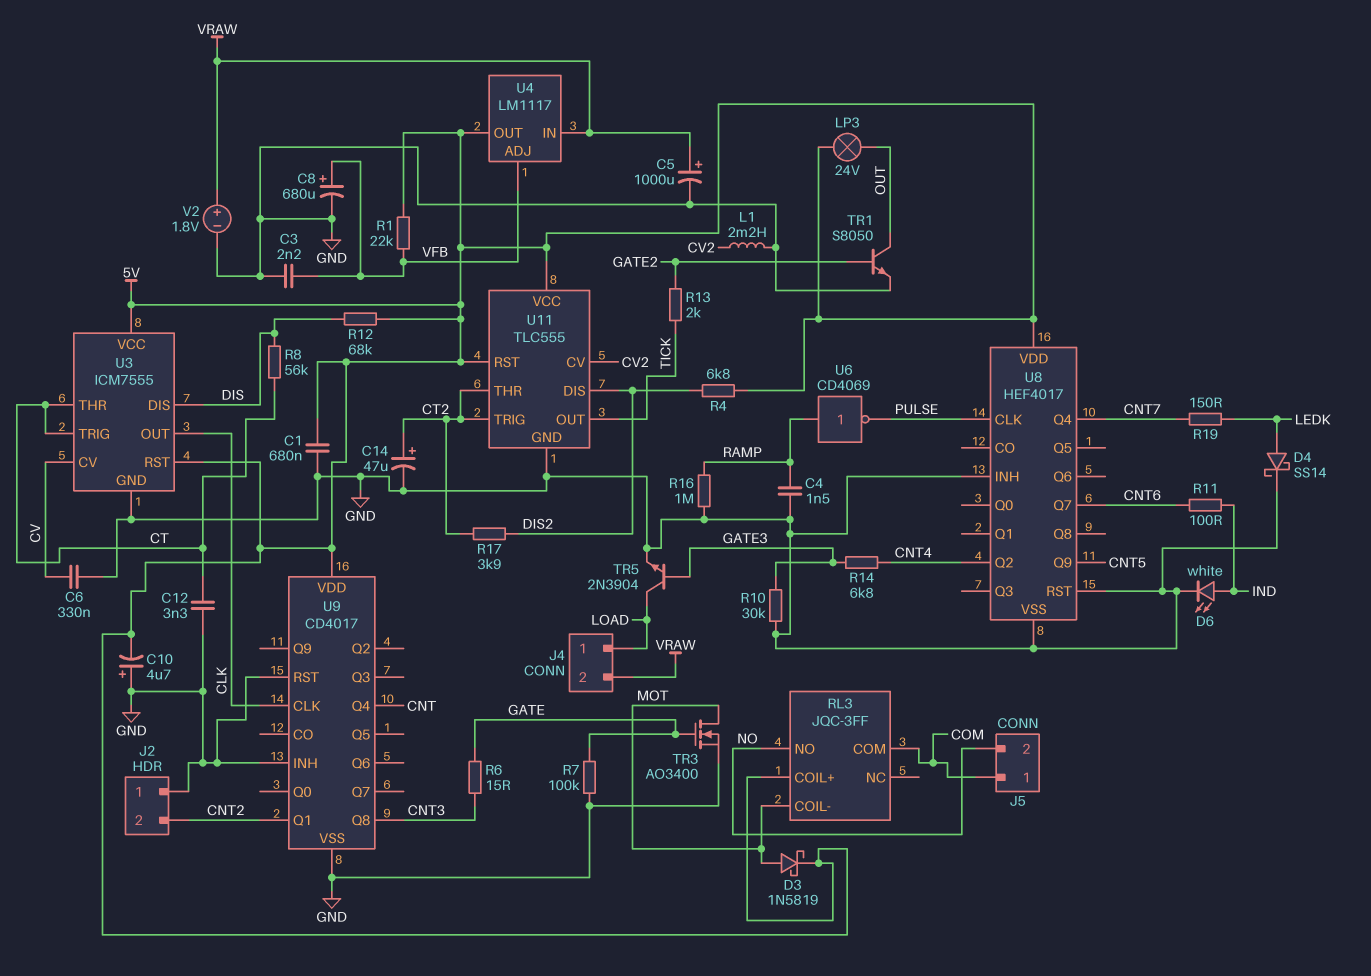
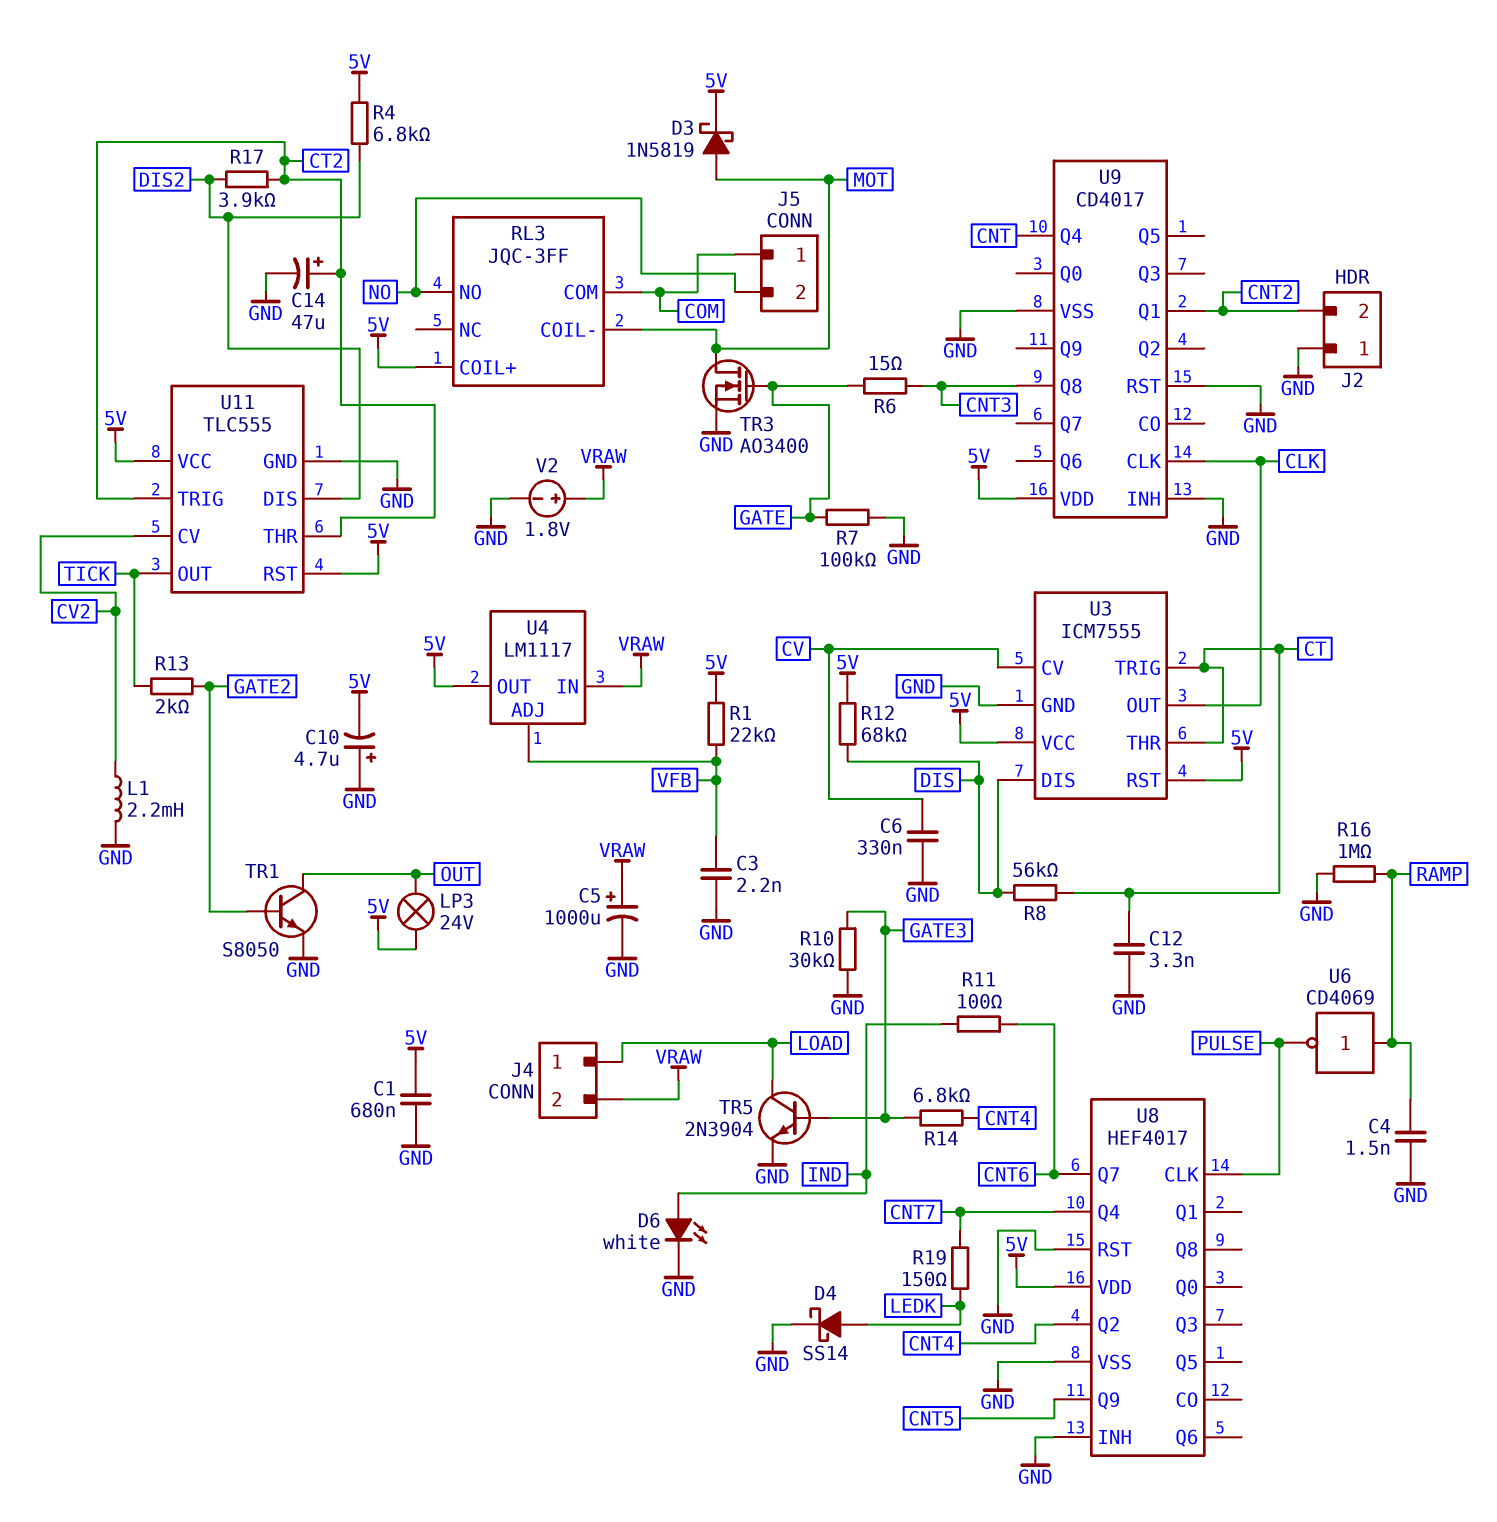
C8: 680uF (plus VFB, minus GND) -> none

